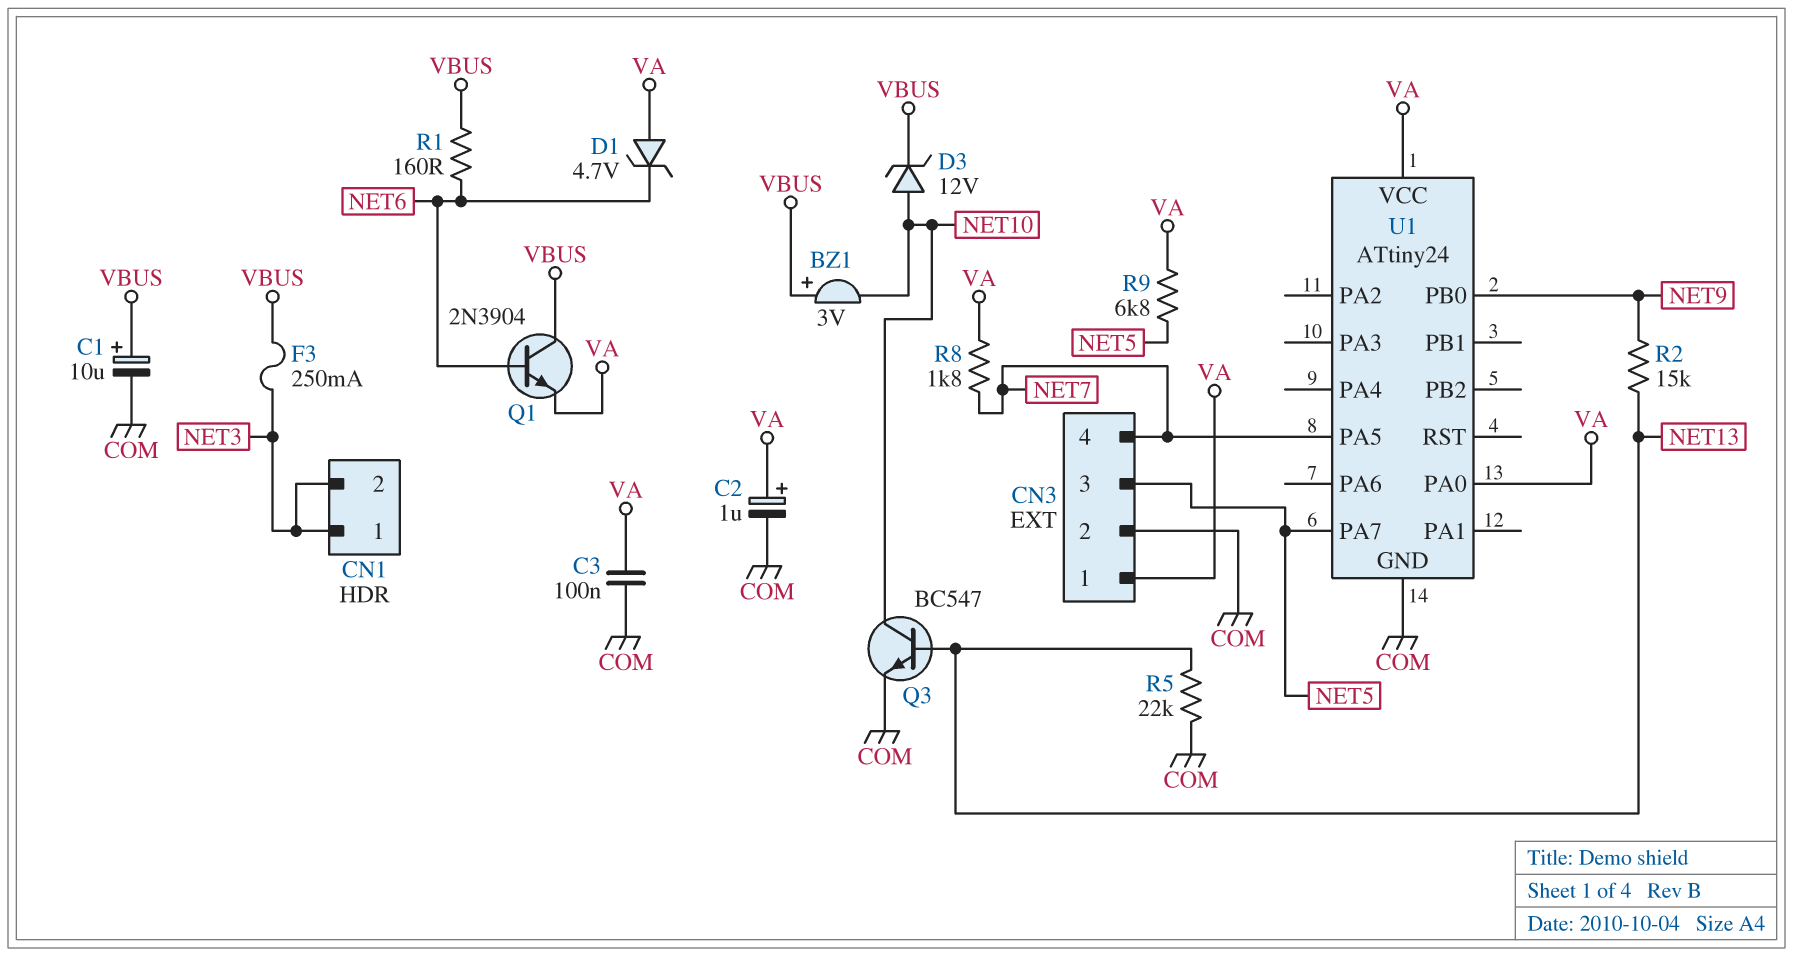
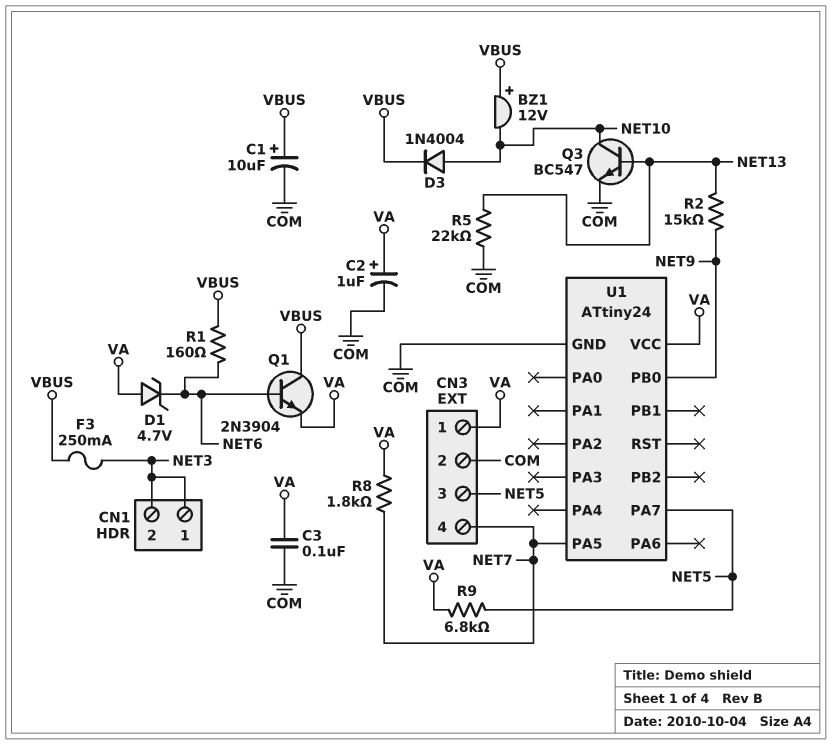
BZ1: buzzer 3V (plus VBUS, minus NET10) -> buzzer 12V (plus VBUS, minus NET10)
D3: zener 12V (A NET10, K VBUS) -> diode 1N4004 (A NET10, K VBUS)
U1 pin PA0: VA -> none

